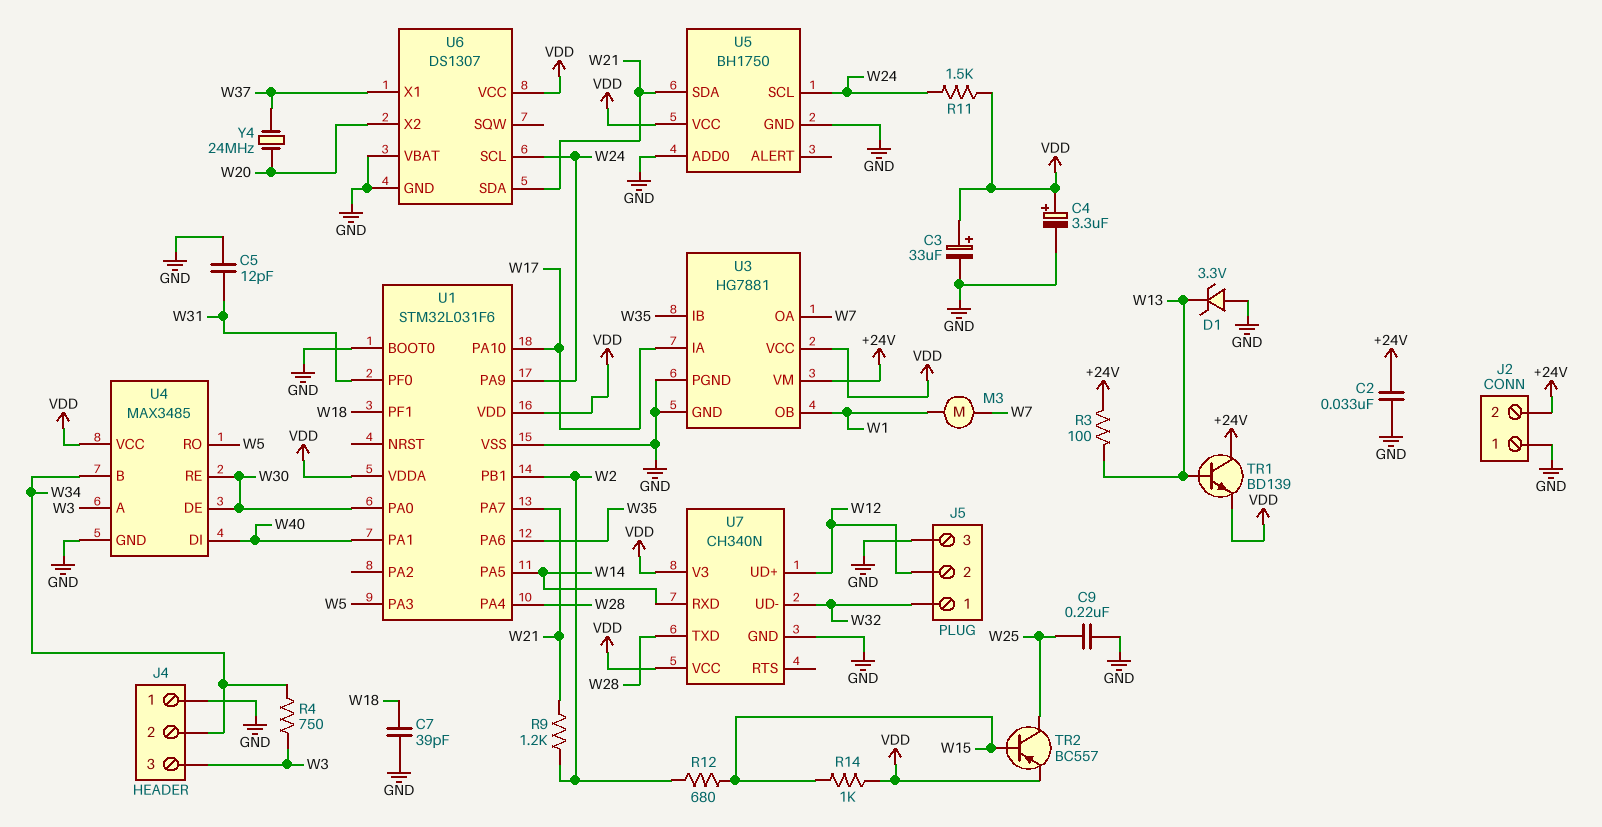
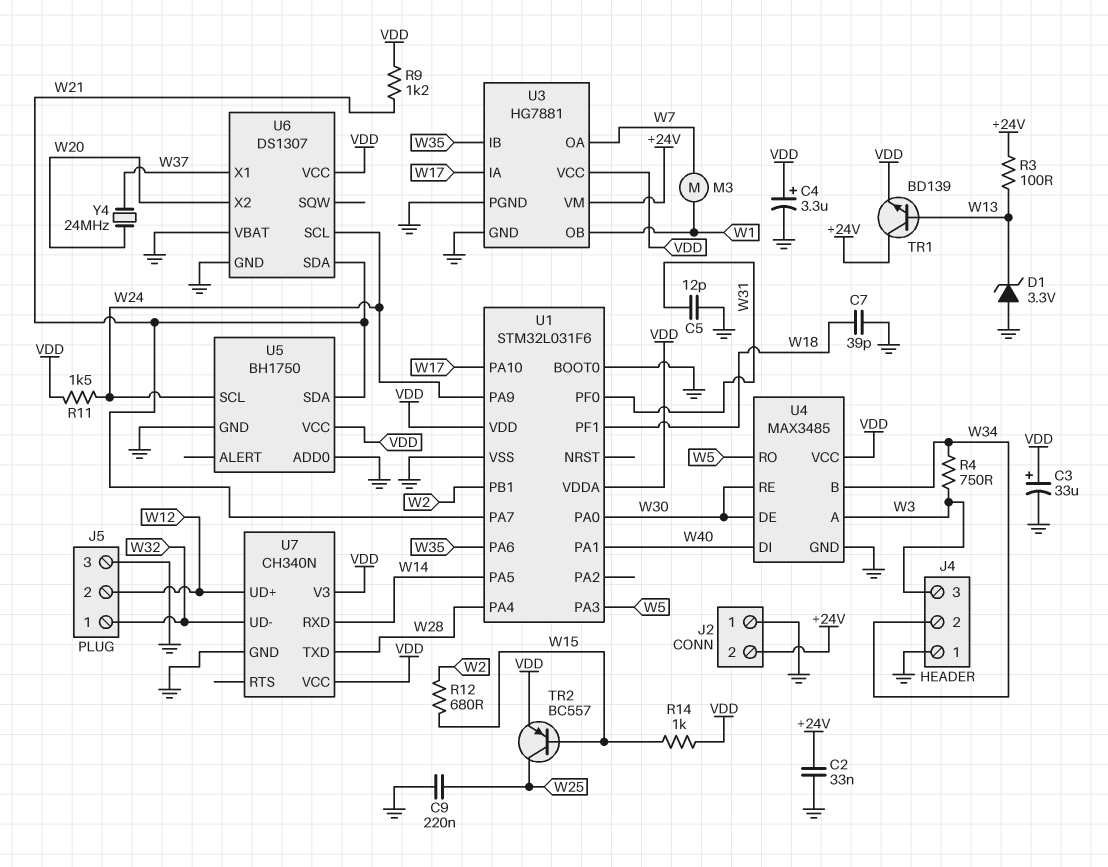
R9: 1.2k (W2, W21) -> 1.2k (VDD, W21)

